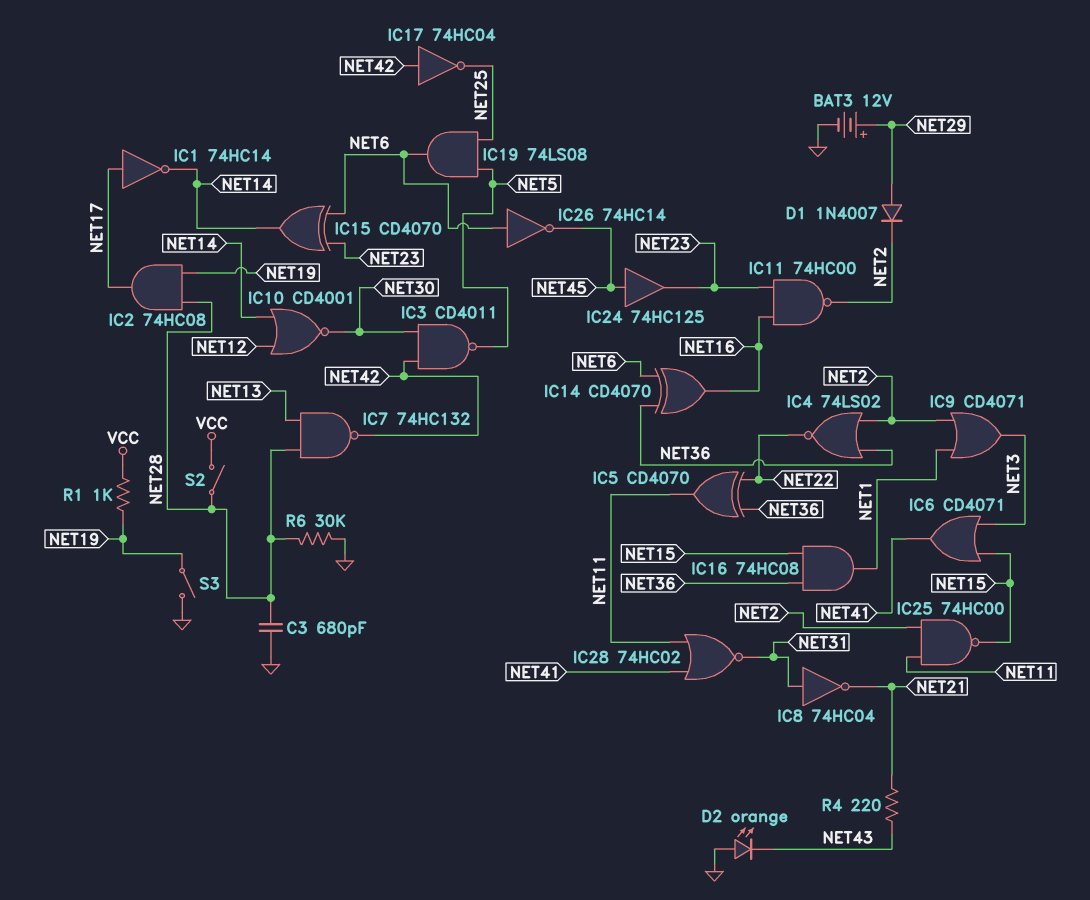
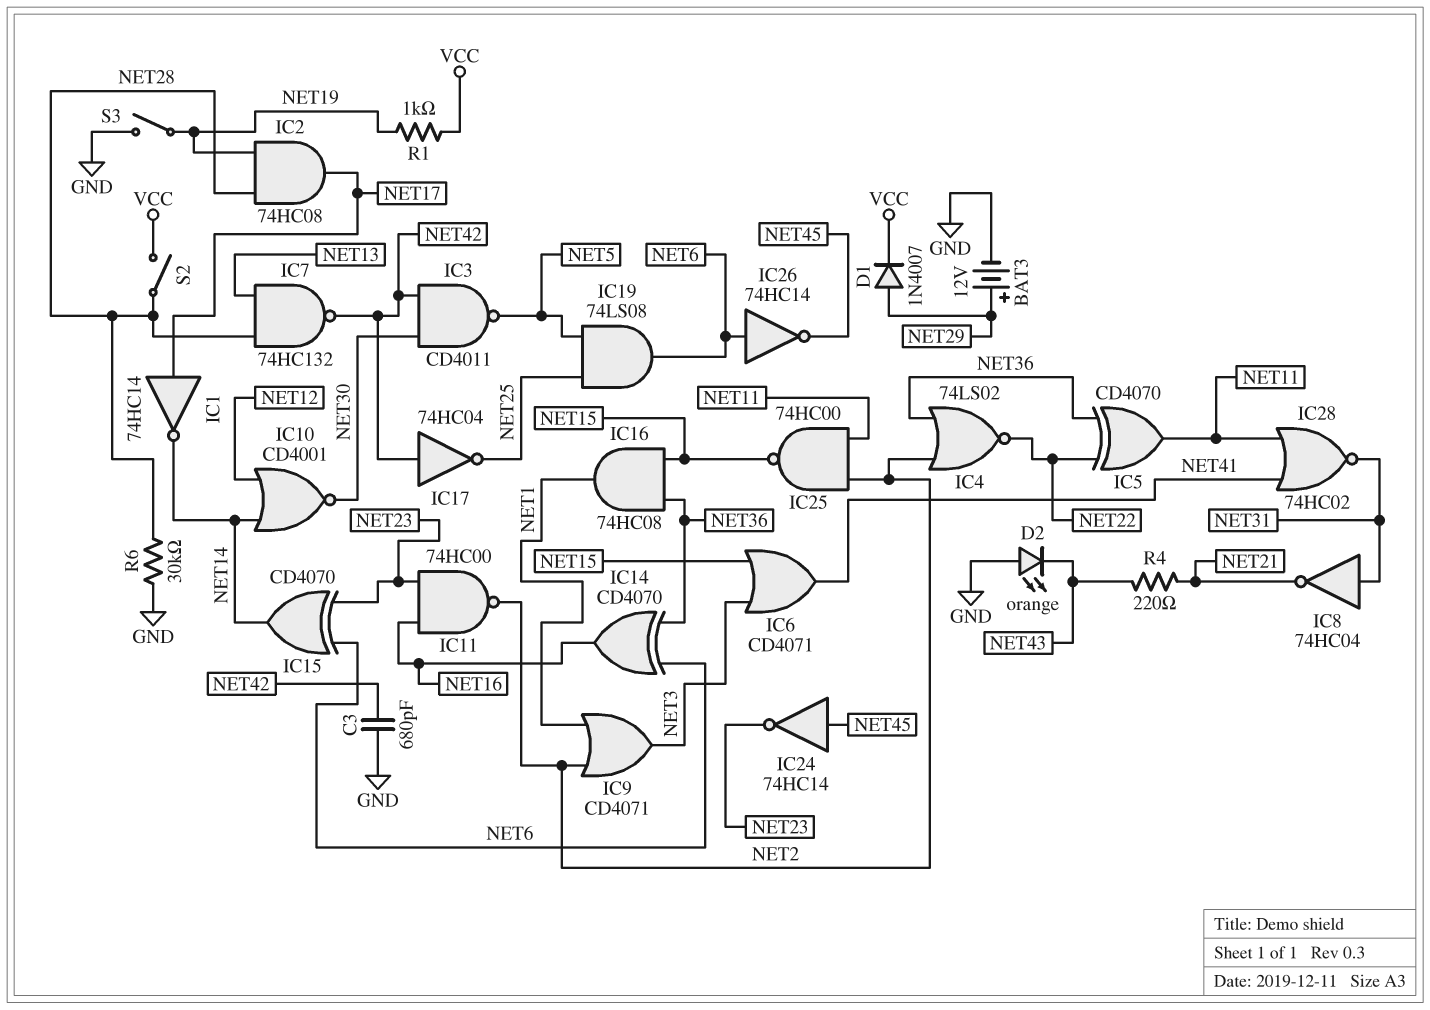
C3: 680pF (GND, NET28) -> 680pF (GND, NET42)
D1: diode 1N4007 (A NET29, K NET2) -> diode 1N4007 (A NET29, K VCC)
IC24: buffer 74HC125 (in NET45, out NET23) -> NOT 74HC14 (in NET45, out NET23)

